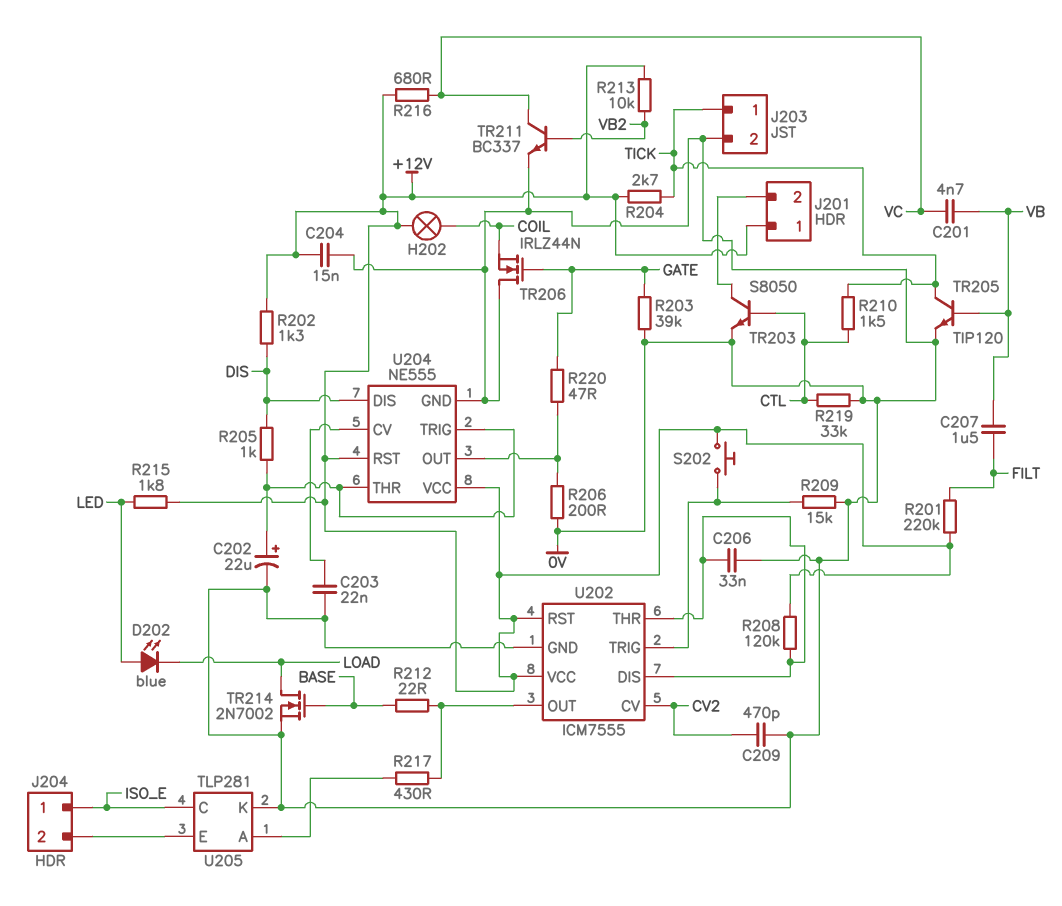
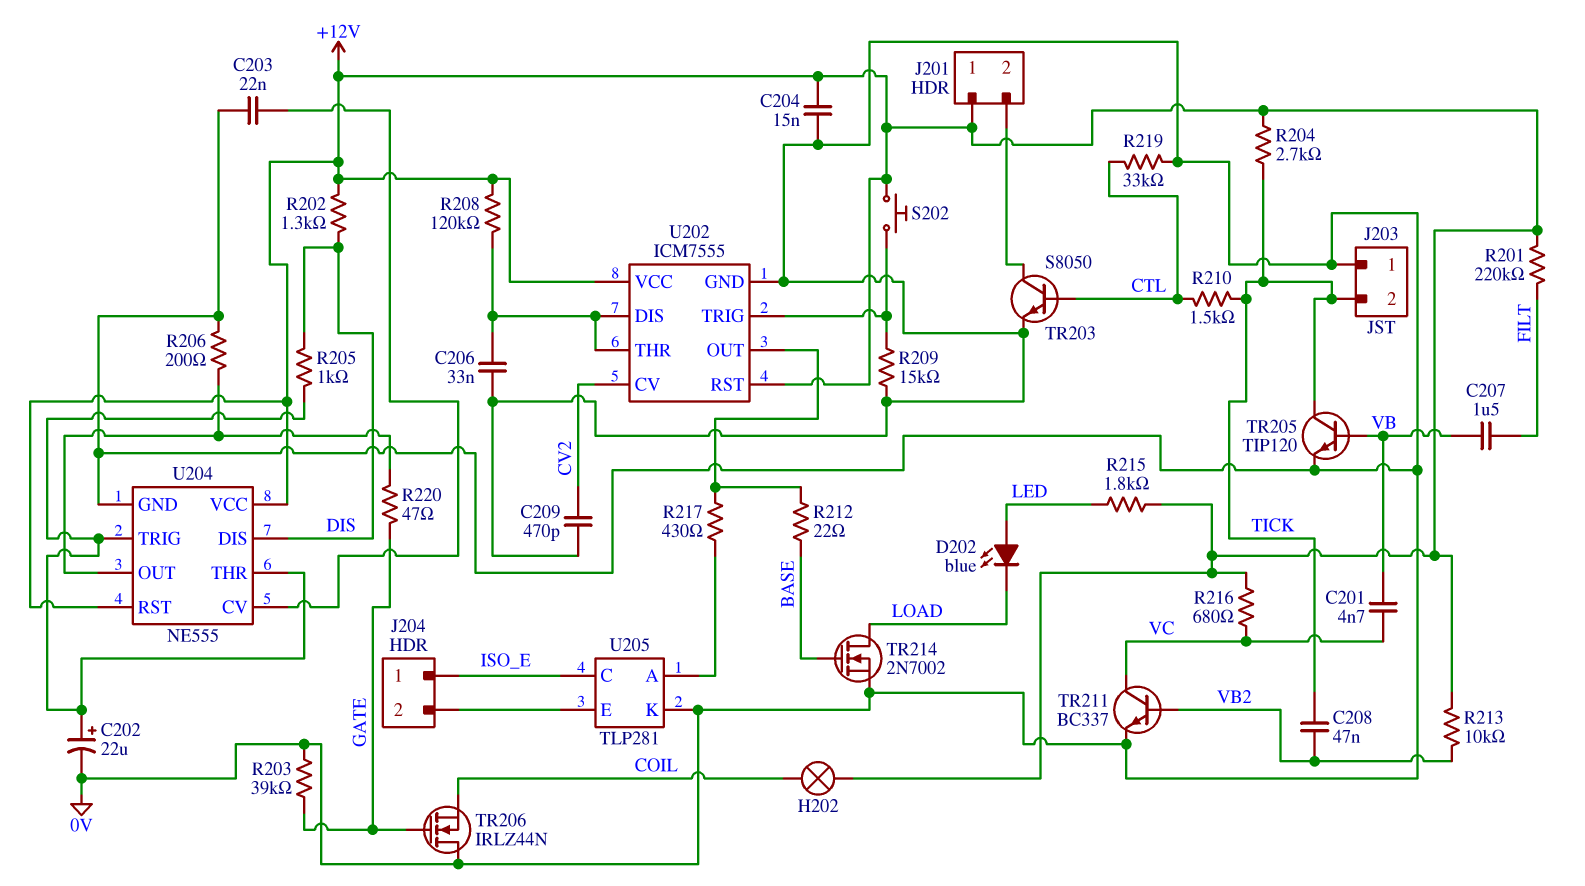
C208: none -> 47nF (TICK, VB2)
J203 pin 1: TICK -> 0V
J203 pin 2: 0V -> TICK

